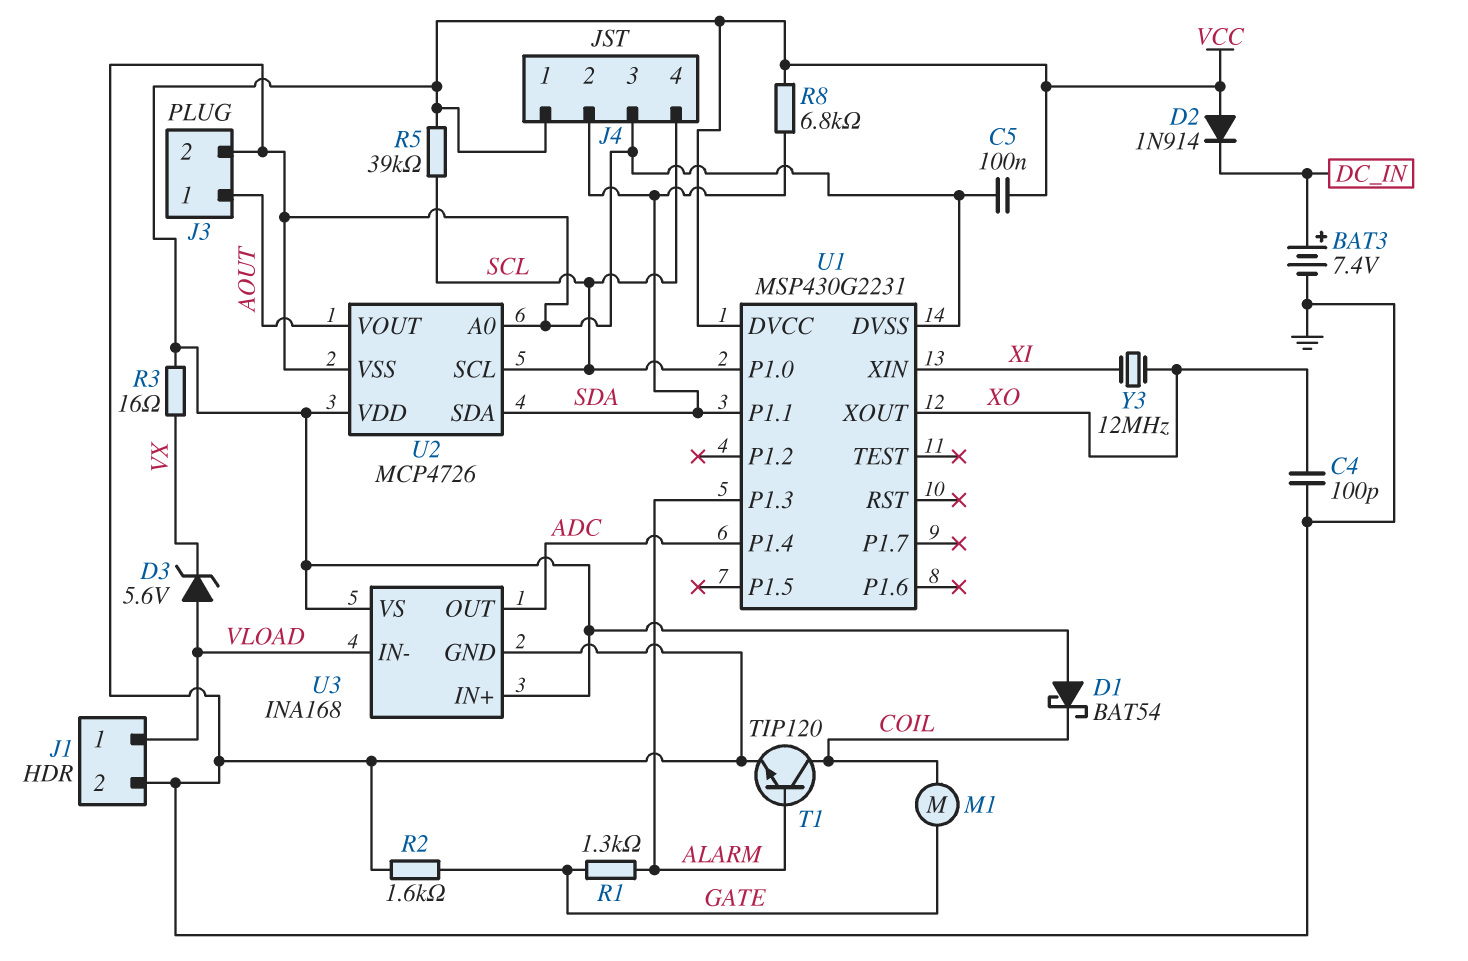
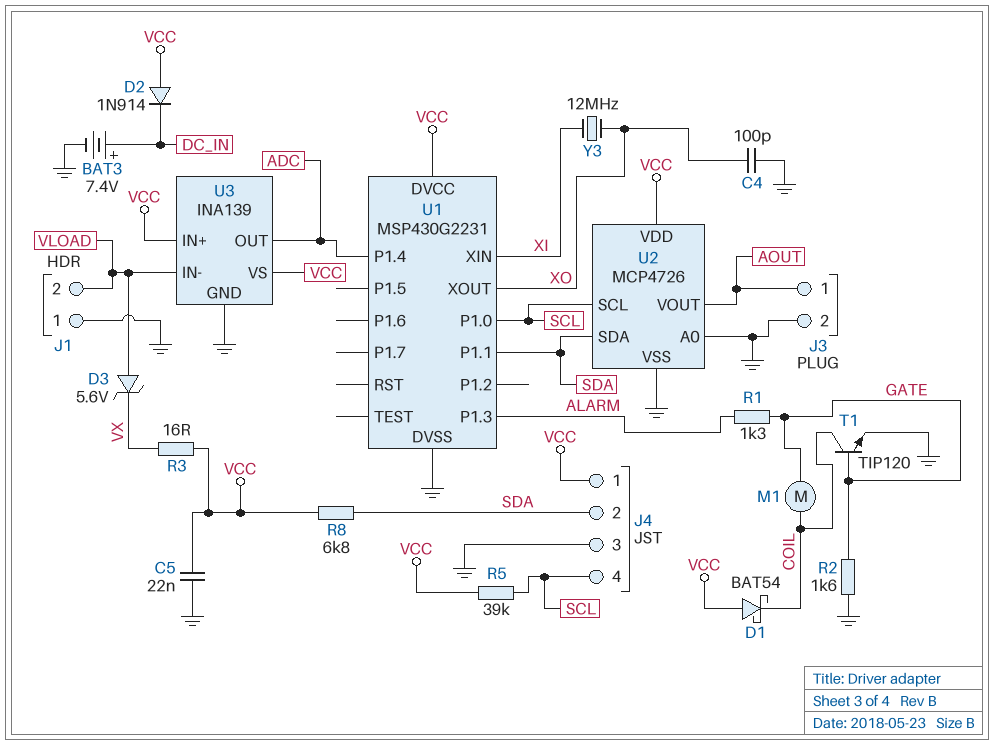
C5: 100nF (GND, VCC) -> 22nF (GND, VCC)
J1 pin 1: VLOAD -> GND
J1 pin 2: GND -> VLOAD
T1: NPN TIP120 (B ALARM, C COIL, E GND) -> NPN TIP120 (B GATE, C COIL, E GND)
U3: INA168 -> INA139

